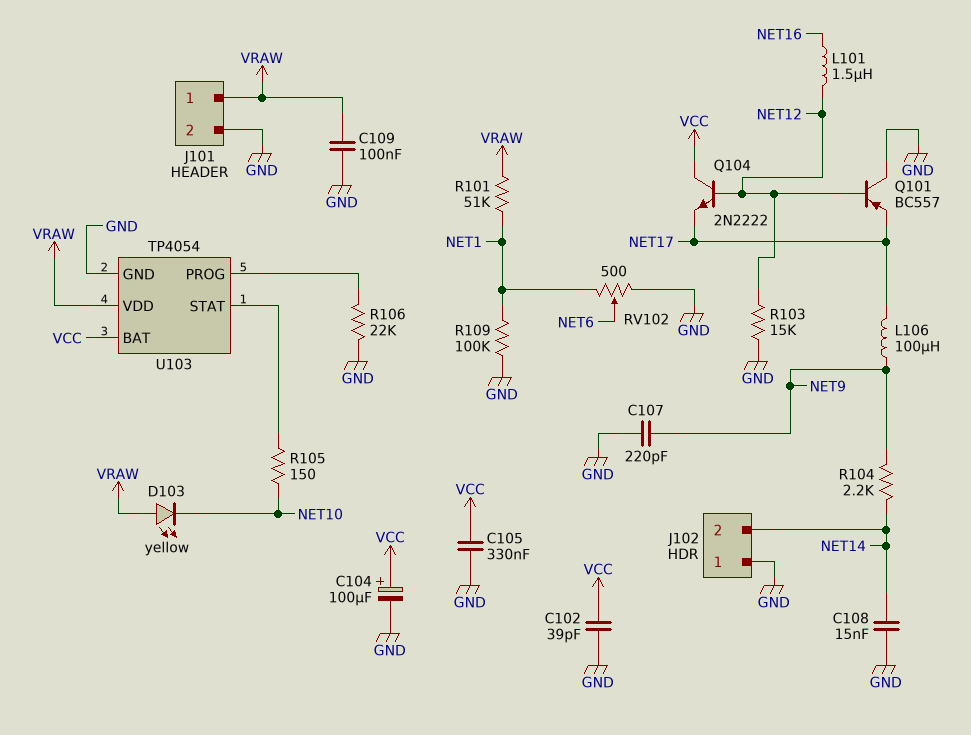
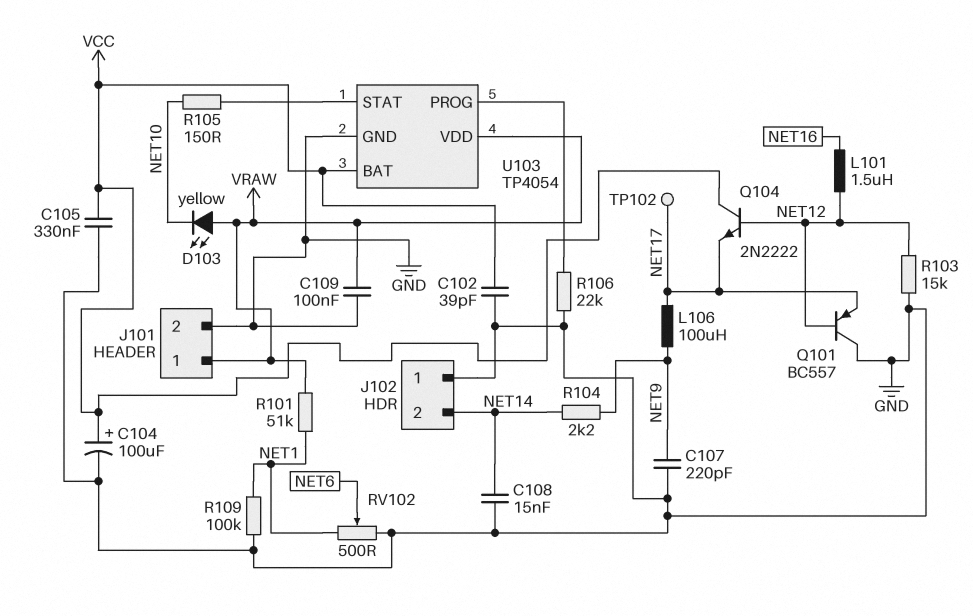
TP102: none -> test point (NET17)

